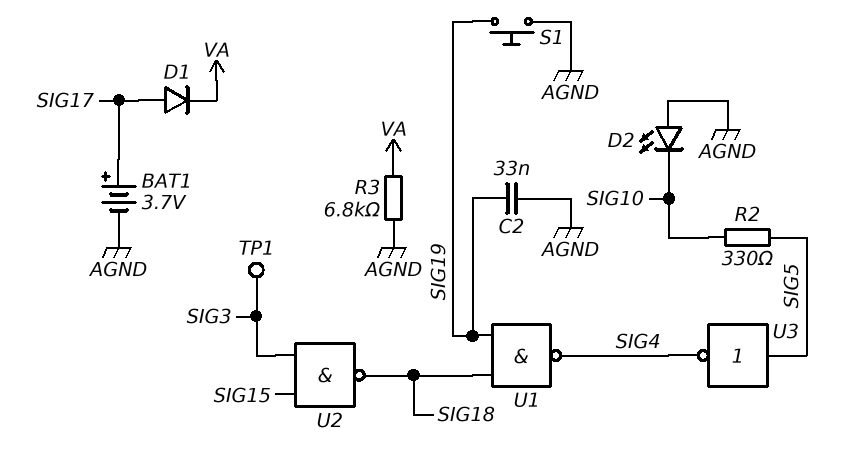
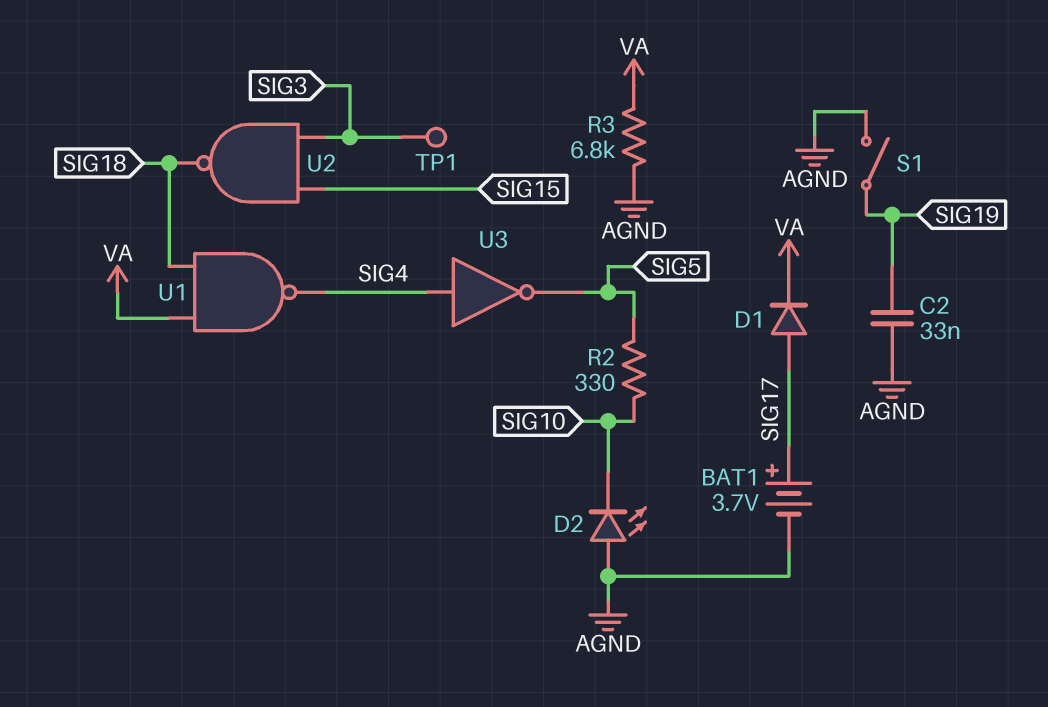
S1: button (AGND, SIG19) -> switch (AGND, SIG19)
U1: NAND (in SIG18, in SIG19, out SIG4) -> NAND (in SIG18, in VA, out SIG4)
U3: NOT (in SIG5, out SIG4) -> NOT (in SIG4, out SIG5)

